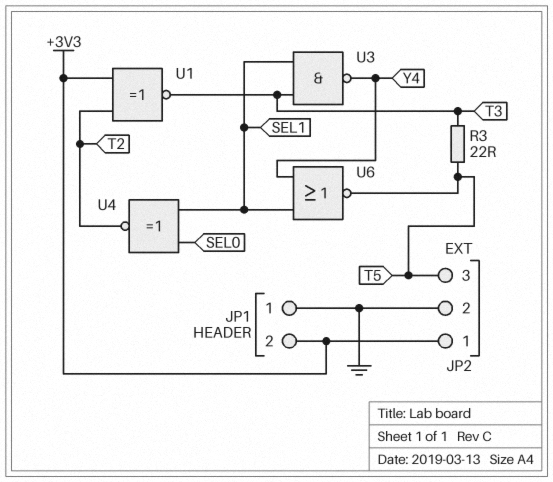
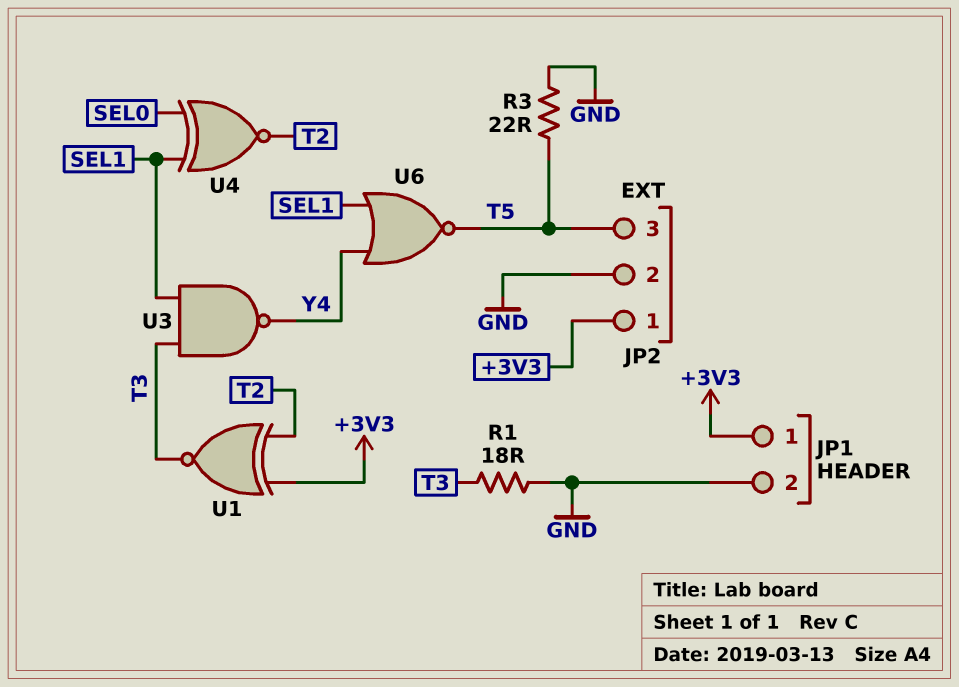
JP1 pin 1: GND -> +3V3
JP1 pin 2: +3V3 -> GND
R1: none -> 18 (GND, T3)
R3: 22 (T3, T5) -> 22 (GND, T5)

